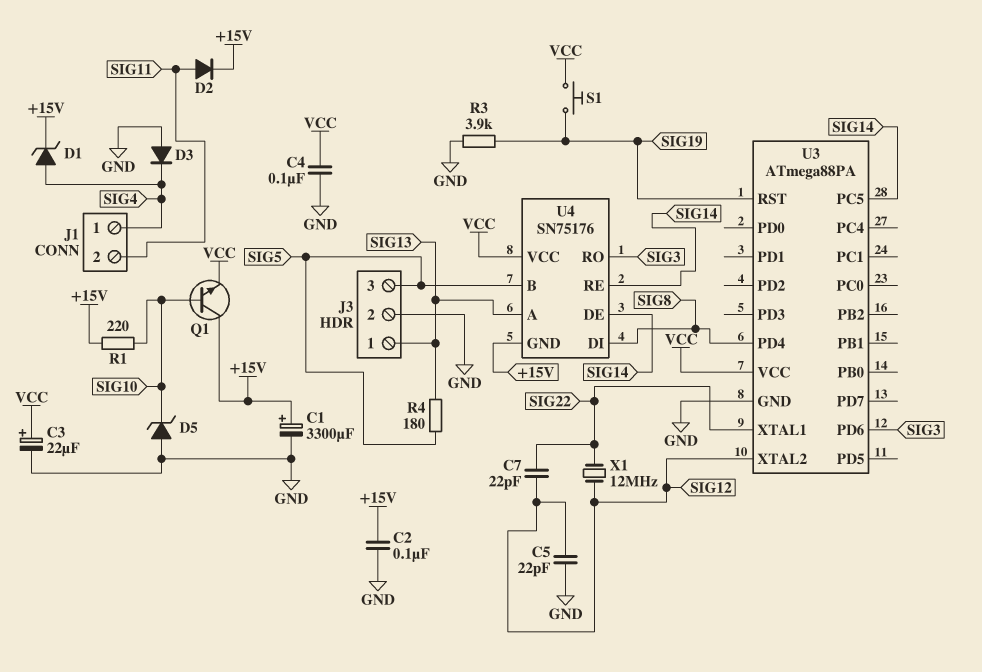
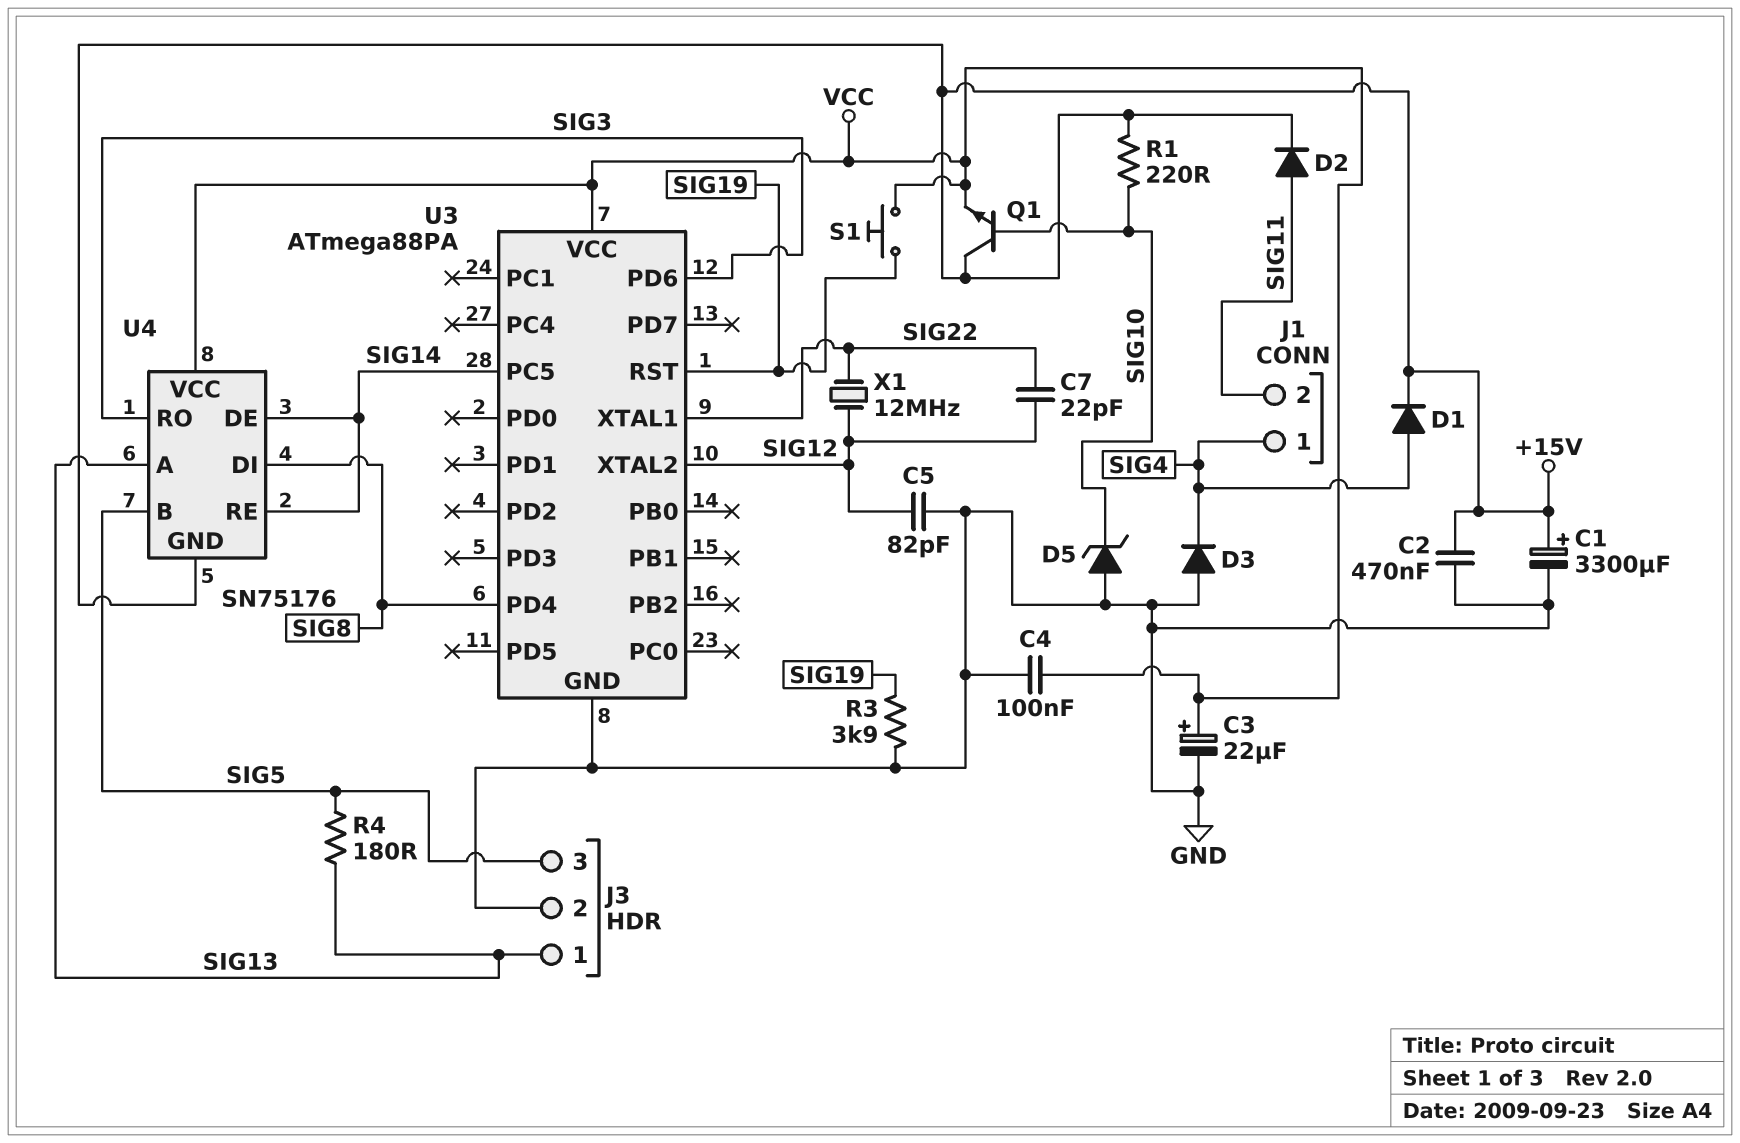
C2: 100nF (+15V, GND) -> 470nF (+15V, GND)
C5: 22pF (GND, SIG12) -> 82pF (GND, SIG12)
D1: zener (A SIG4, K +15V) -> diode (A SIG4, K +15V)

